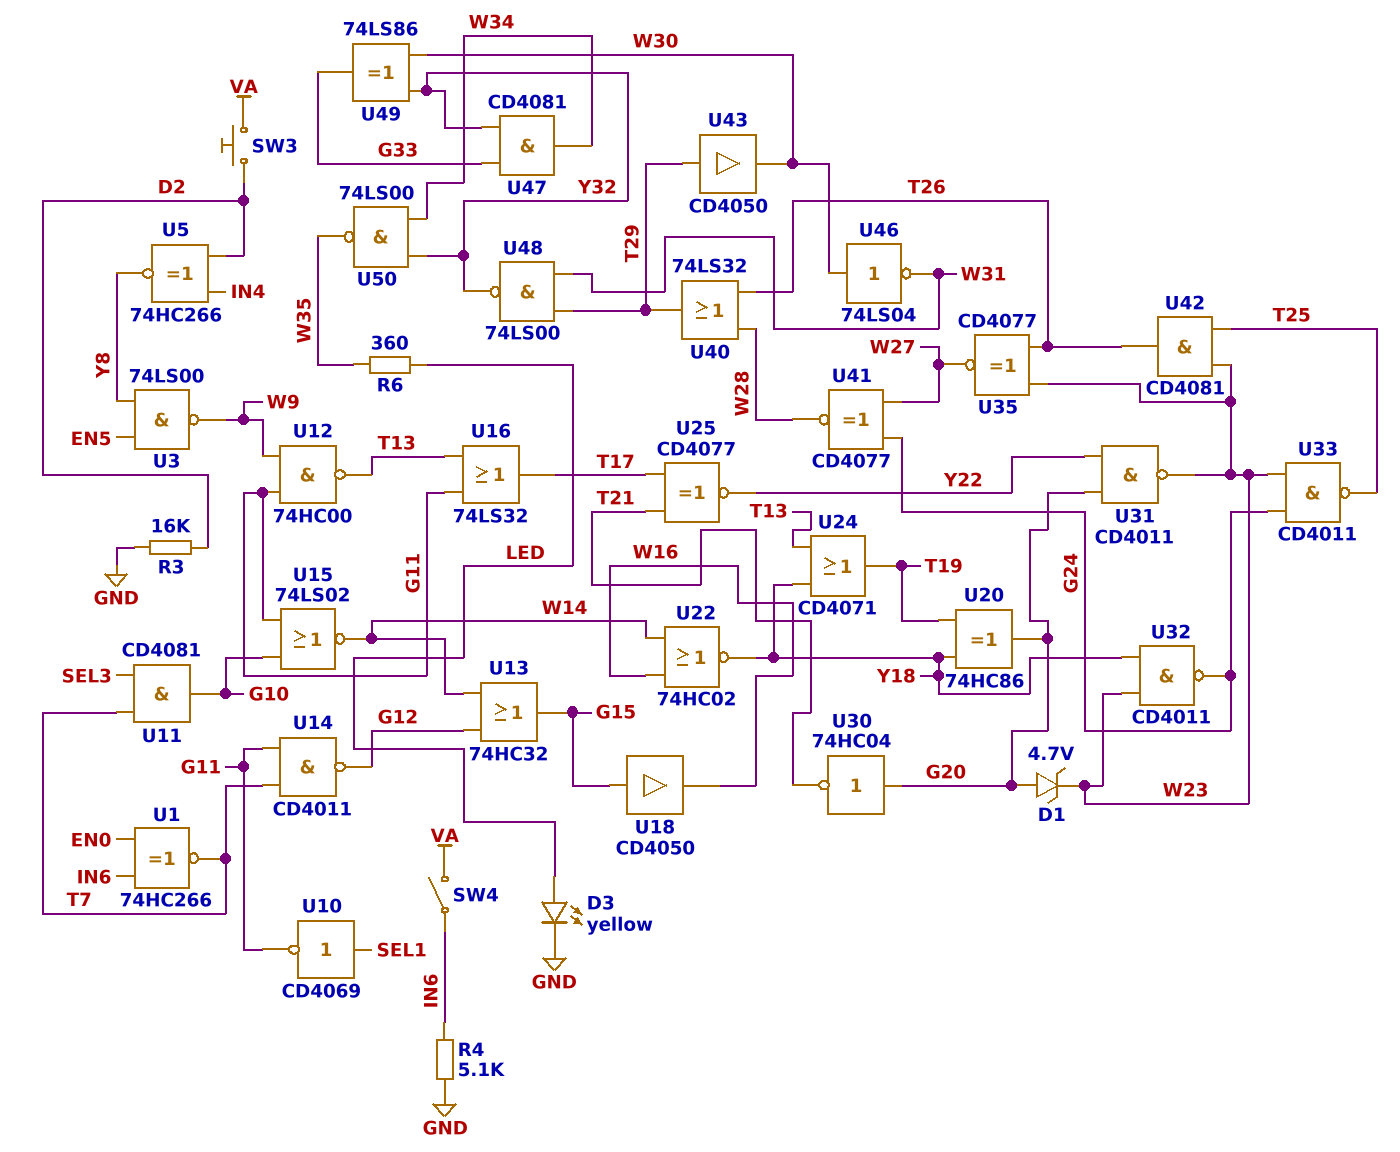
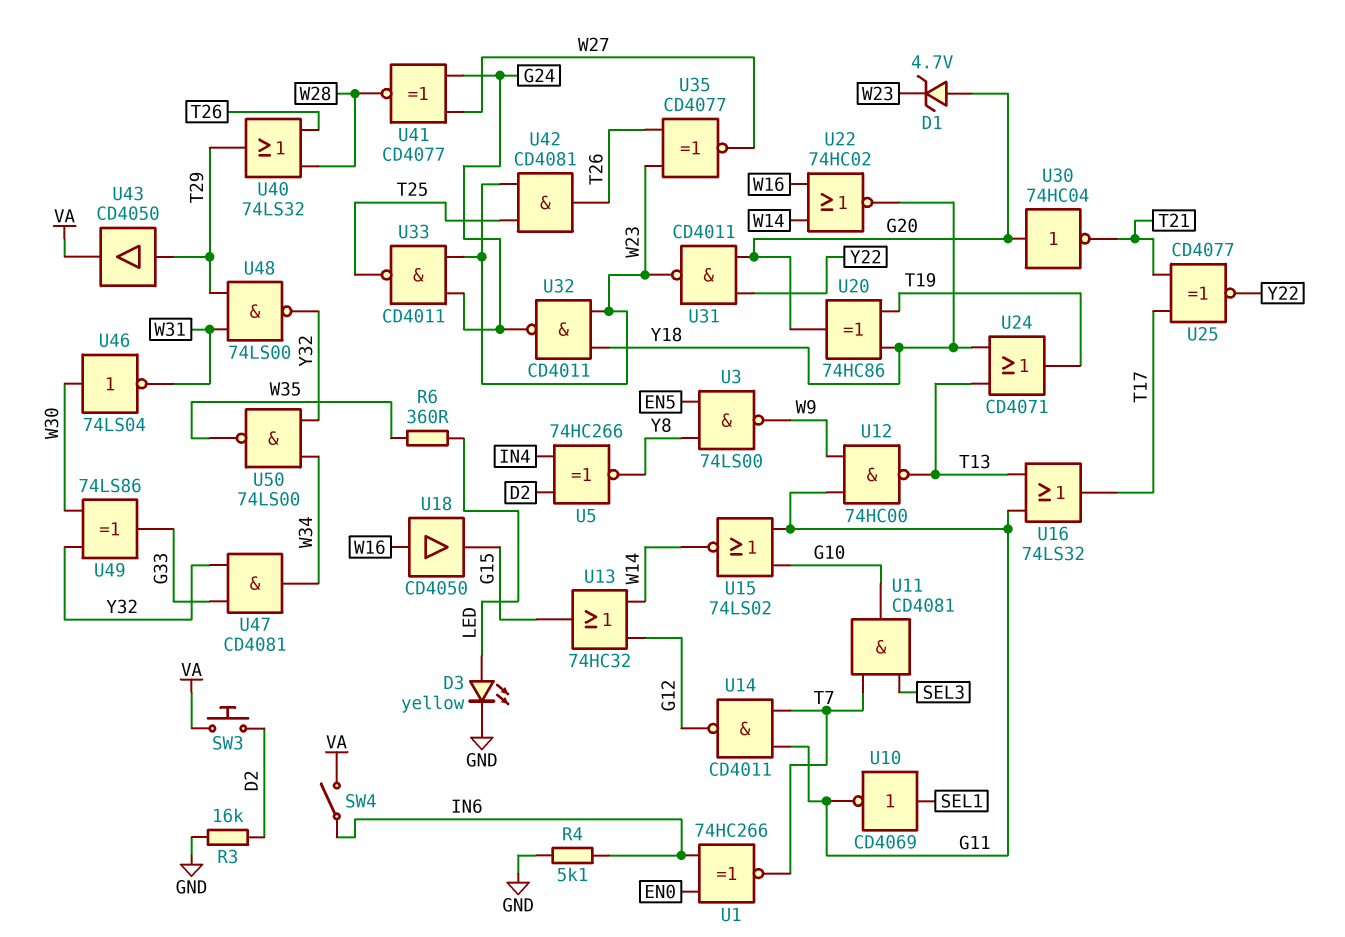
U18: buffer CD4050 (in G15, out W16) -> buffer CD4050 (in W16, out G15)
U43: buffer CD4050 (in T29, out W30) -> buffer CD4050 (in T29, out VA)

